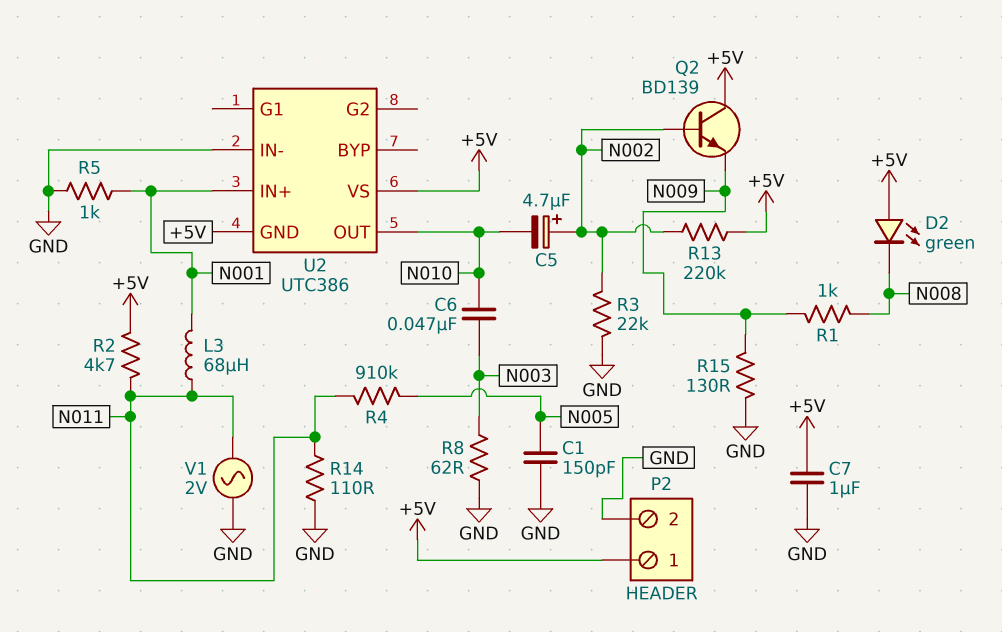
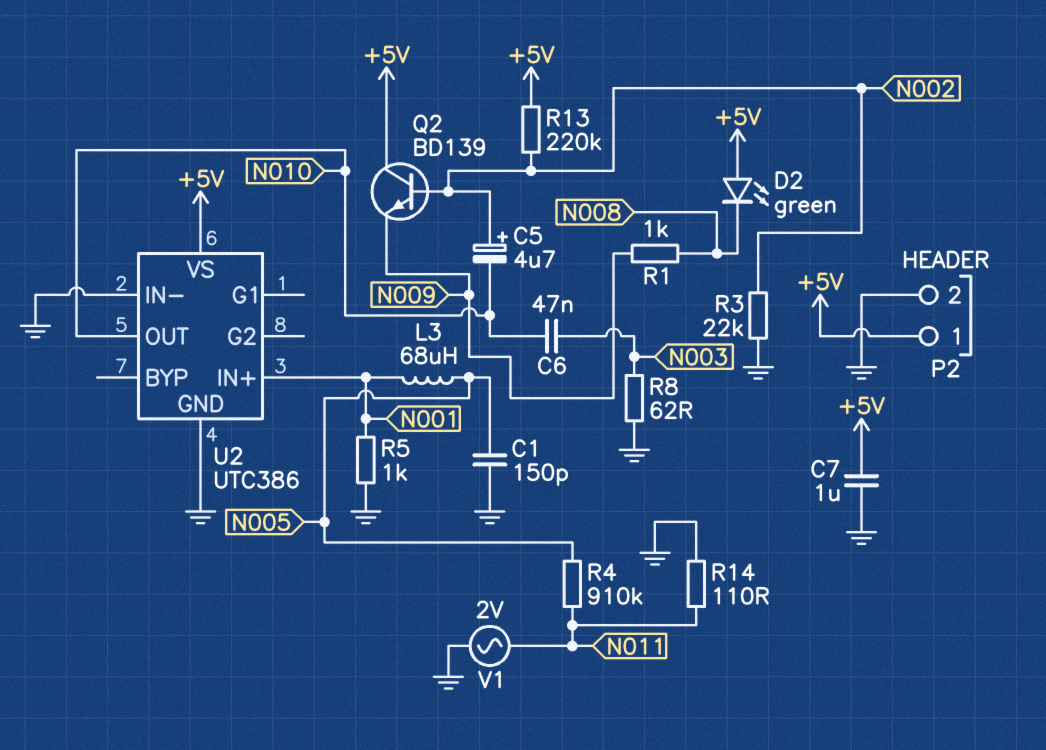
L3: 68uH (N001, N011) -> 68uH (N001, N005)
R2: 4.7k (+5V, N011) -> none
R15: 130 (GND, N009) -> none
U2 pin GND: +5V -> GND

